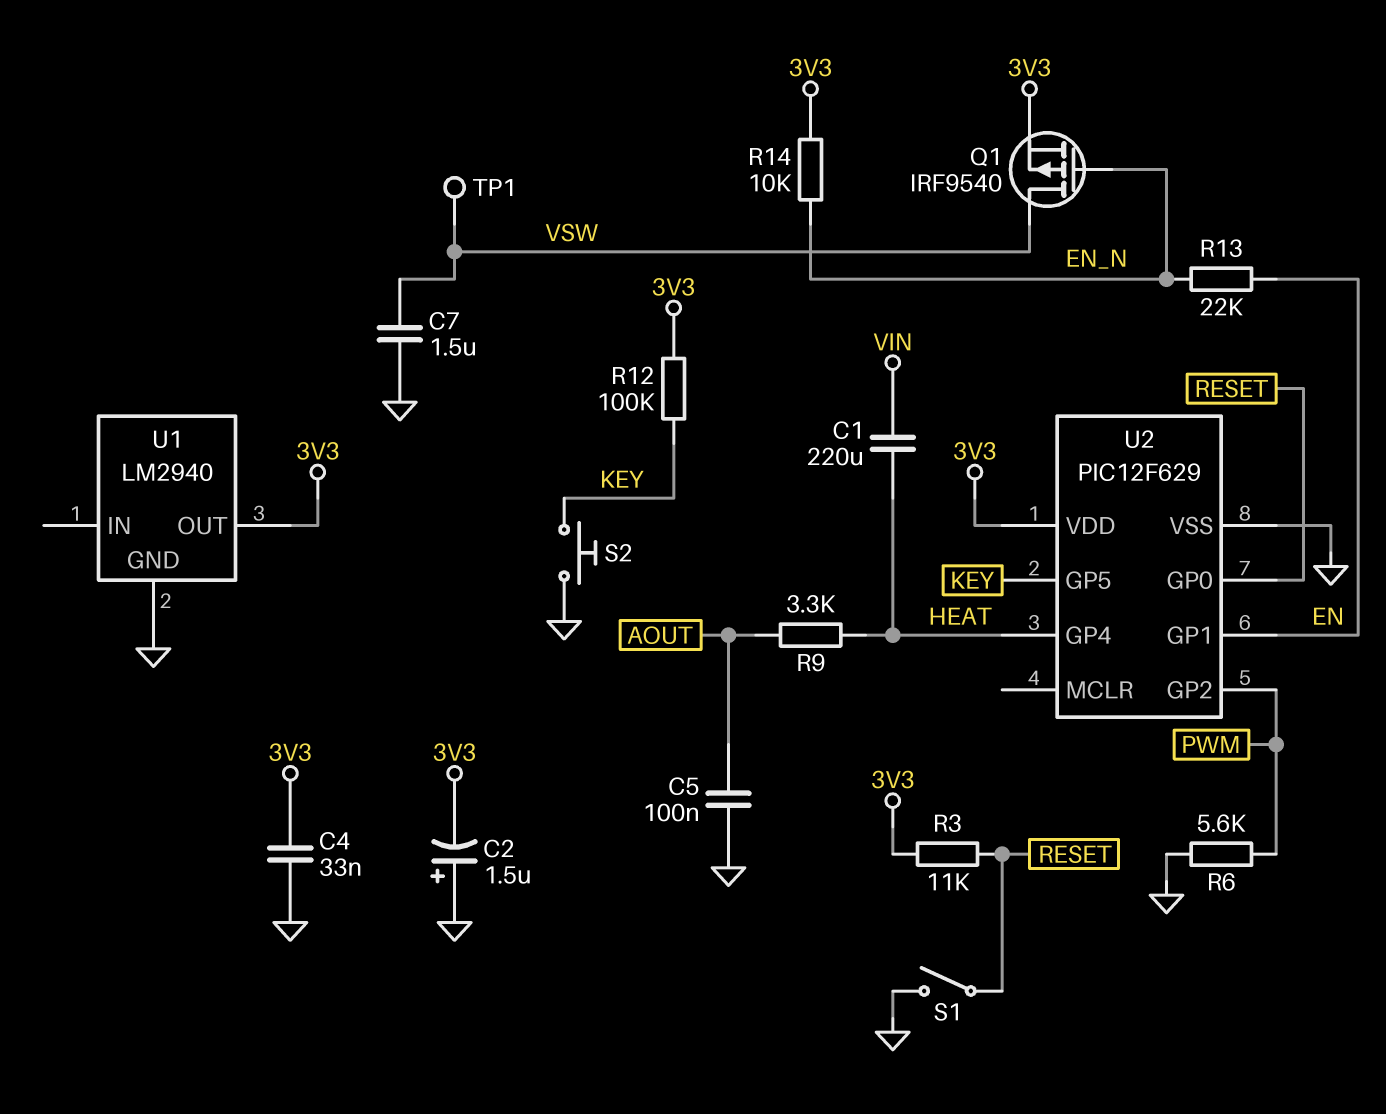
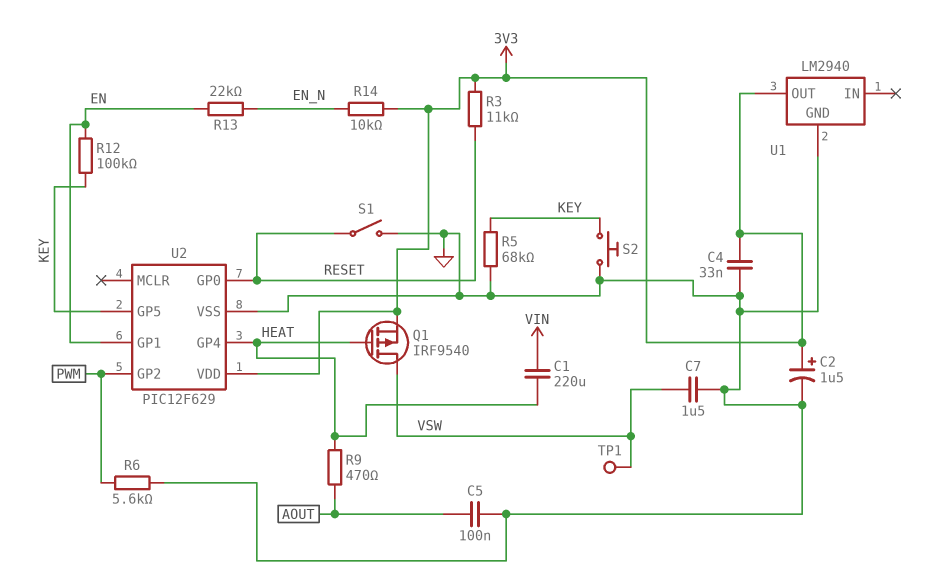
C2: 1.5uF (plus GND, minus 3V3) -> 1.5uF (plus 3V3, minus GND)
Q1: PMOS IRF9540 (G EN_N, D VSW, S 3V3) -> PMOS IRF9540 (G HEAT, D VSW, S 3V3)
R5: none -> 68k (GND, KEY)
R9: 3.3k (AOUT, HEAT) -> 470 (AOUT, HEAT)
R12: 100k (3V3, KEY) -> 100k (EN, KEY)

